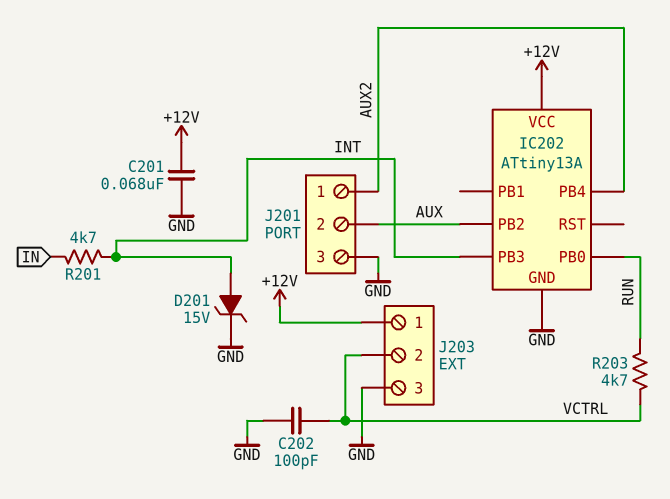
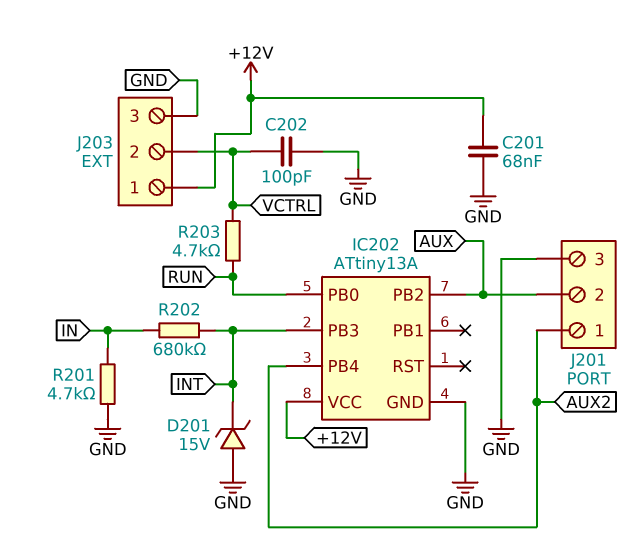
D201: zener 15V (A INT, K GND) -> zener 15V (A GND, K INT)
R201: 4.7k (IN, INT) -> 4.7k (GND, IN)
R202: none -> 680k (IN, INT)

